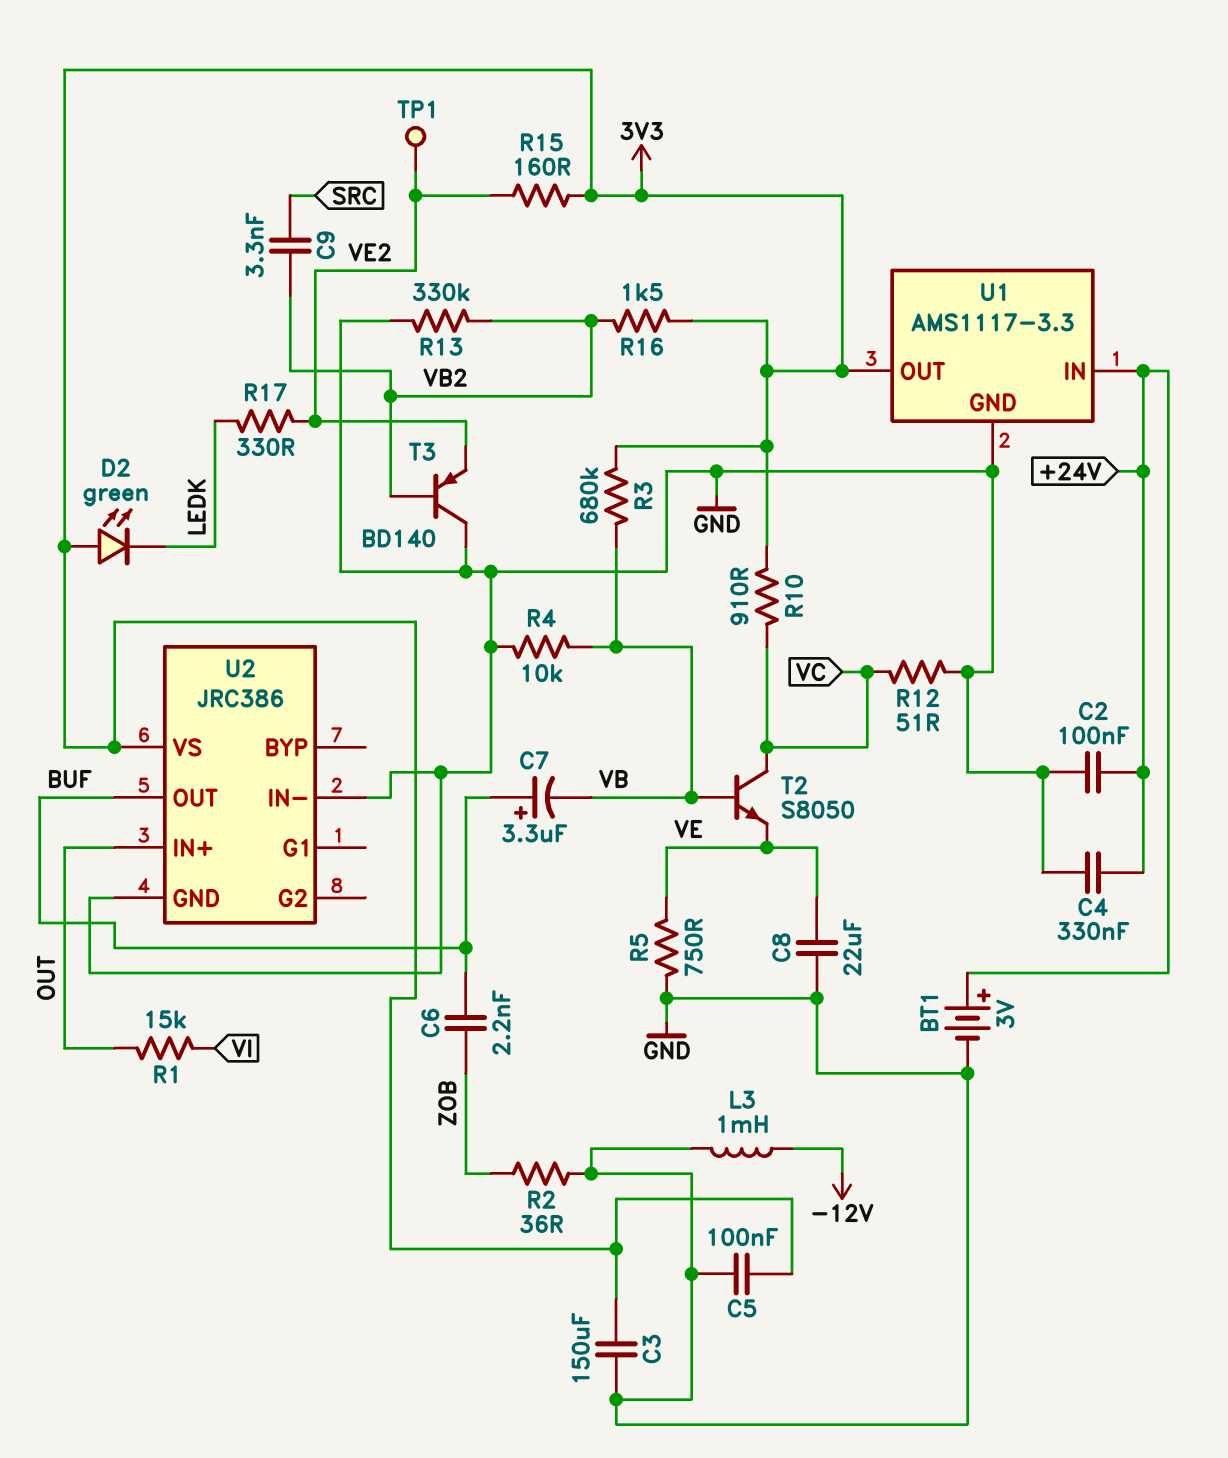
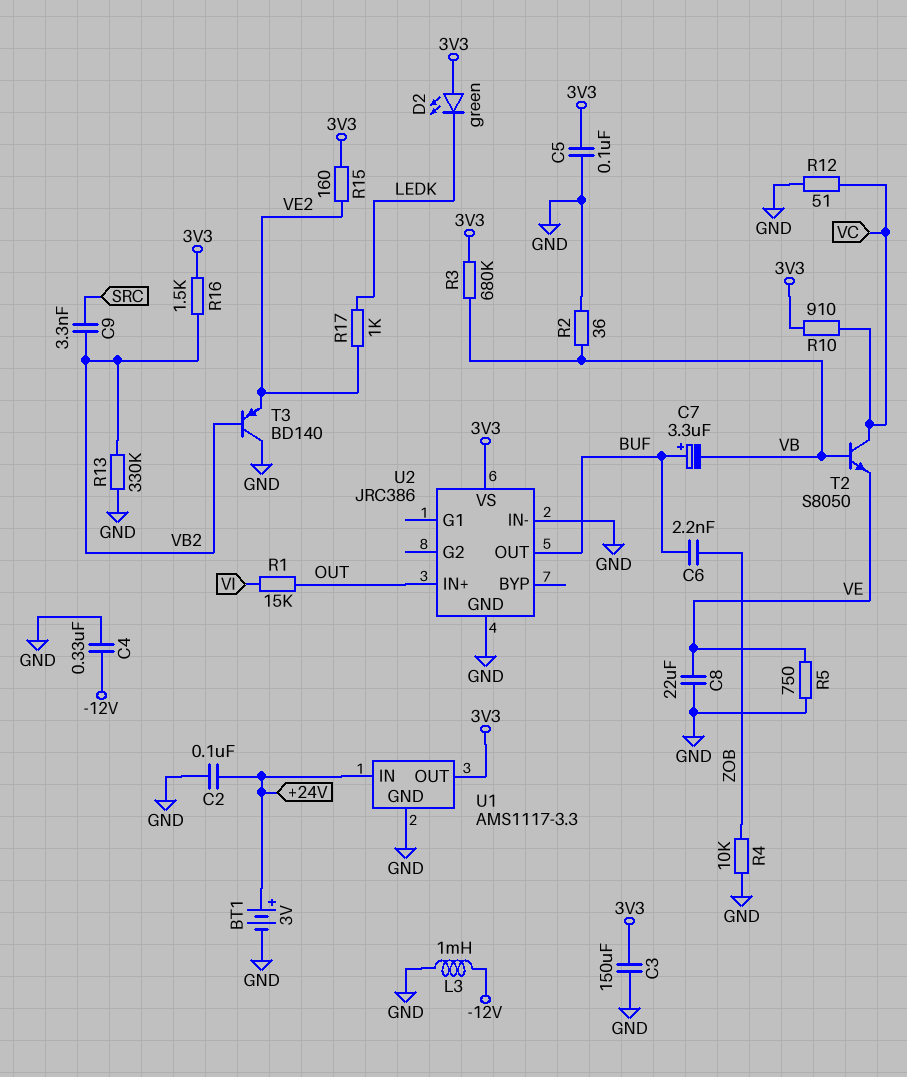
C4: 330nF (+24V, GND) -> 330nF (-12V, GND)
R2: 36 (GND, ZOB) -> 36 (GND, VB)
R4: 10k (GND, VB) -> 10k (GND, ZOB)
R17: 330 (LEDK, VE2) -> 1k (LEDK, VE2)
TP1: test point (VE2) -> none

